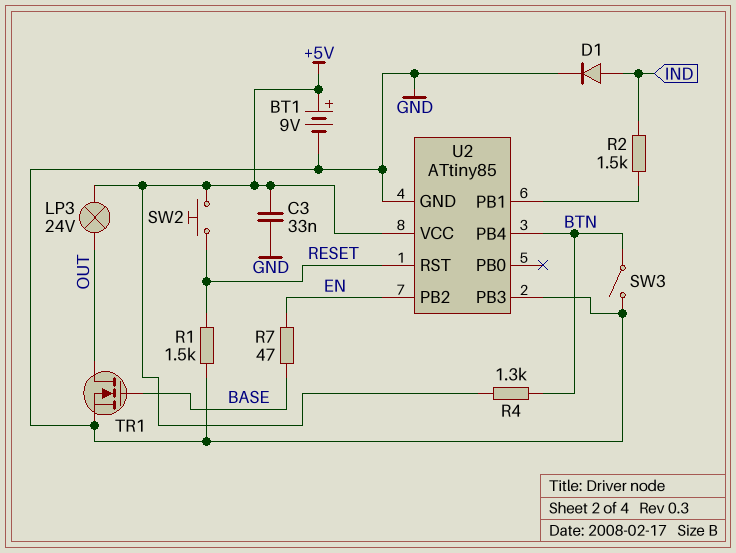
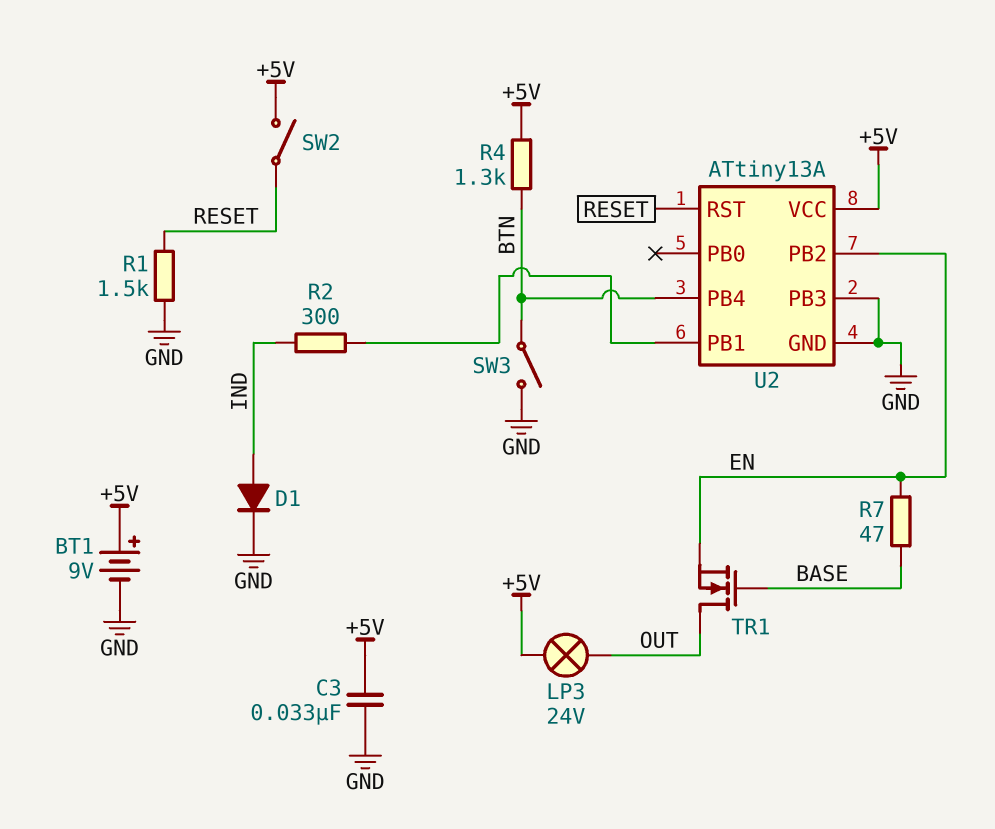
R2: 1.5k (IND, U2/PB1) -> 300 (IND, U2/PB1)
SW2: button (+5V, RESET) -> switch (+5V, RESET)
TR1: NMOS (G BASE, D OUT, S GND) -> NMOS (G BASE, D OUT, S EN)
U2: ATtiny85 -> ATtiny13A

